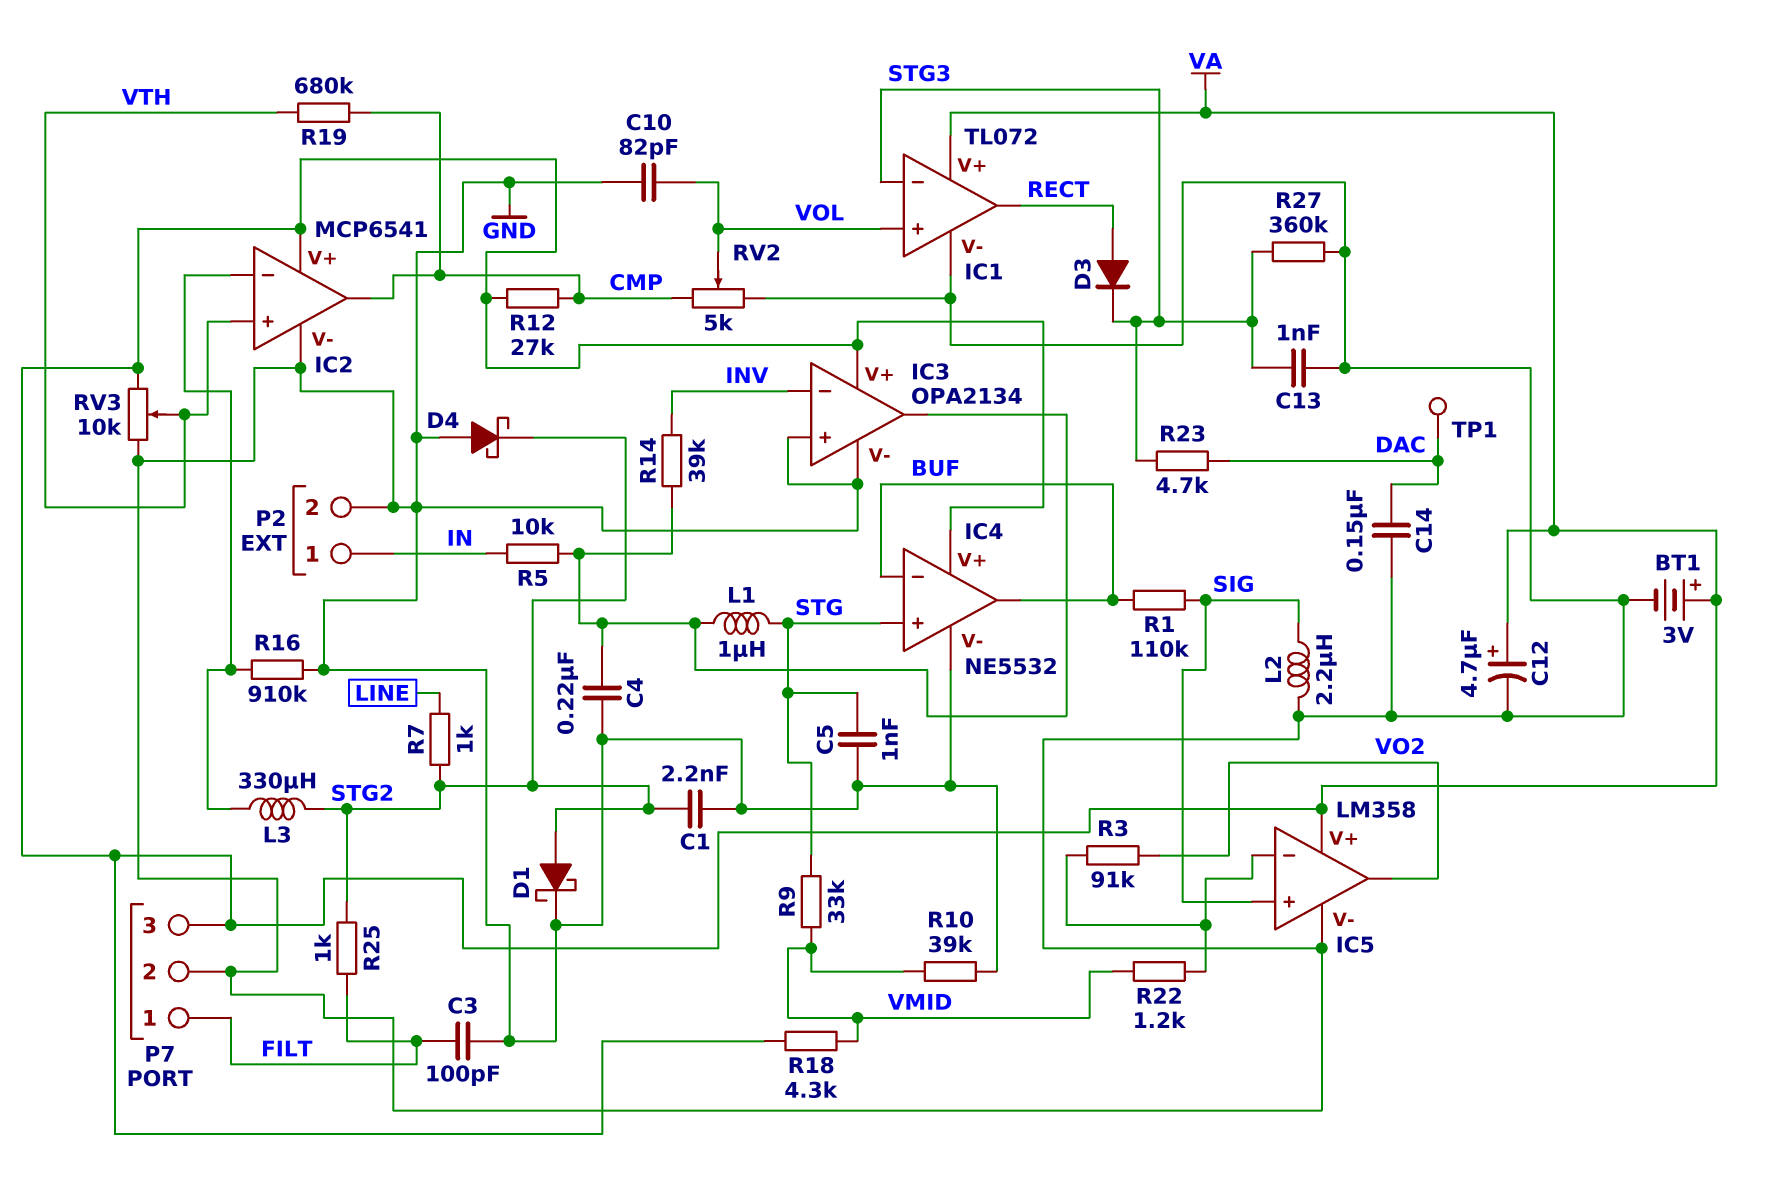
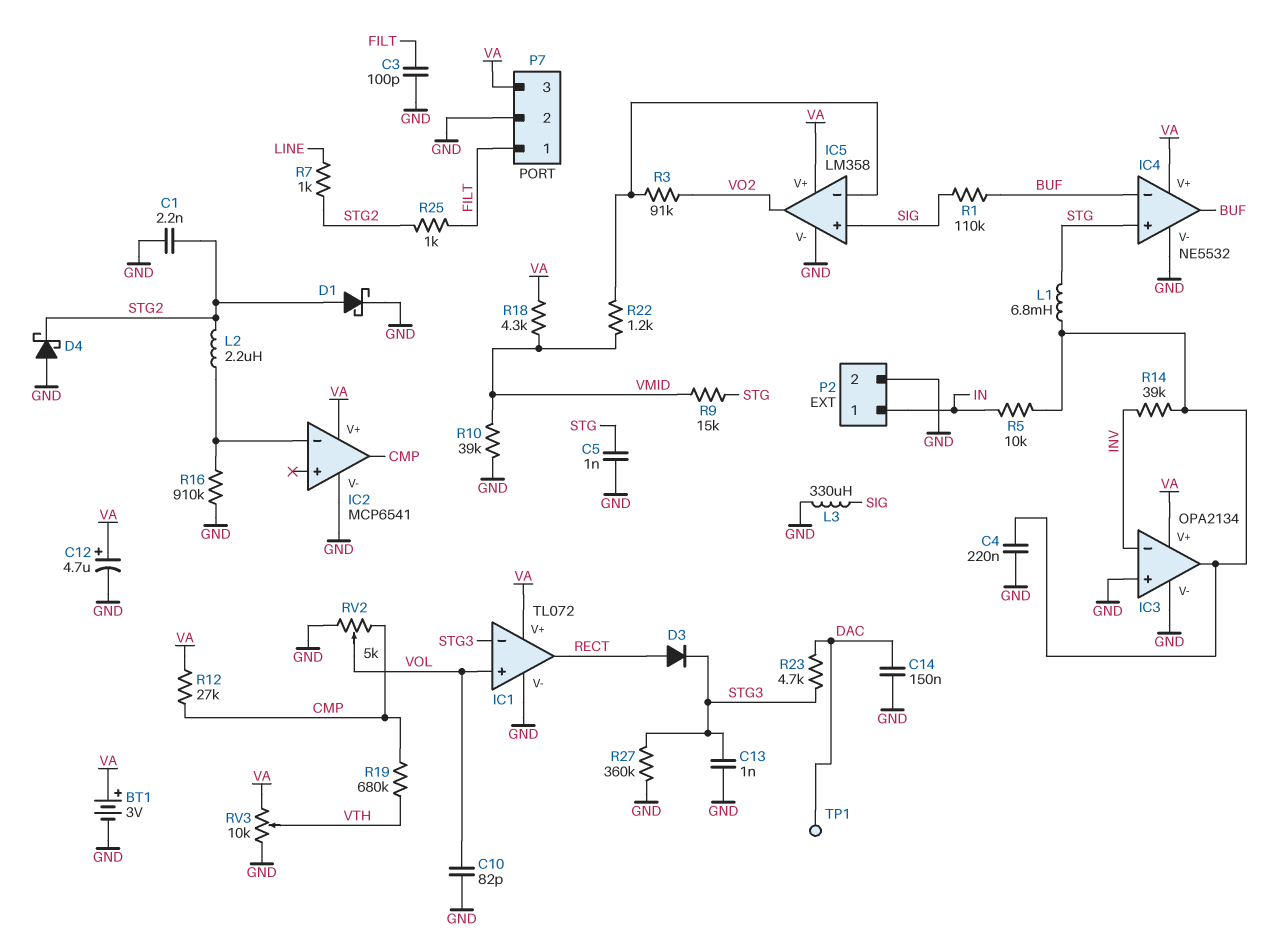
IC2 pin in+: VTH -> none
L1: 1uH (IC3/out, STG) -> 6.8mH (IC3/out, STG)
L2: 2.2uH (GND, SIG) -> 2.2uH (IC2/in-, STG2)
L3: 330uH (IC2/in-, STG2) -> 330uH (GND, SIG)
R9: 33k (STG, VMID) -> 15k (STG, VMID)

